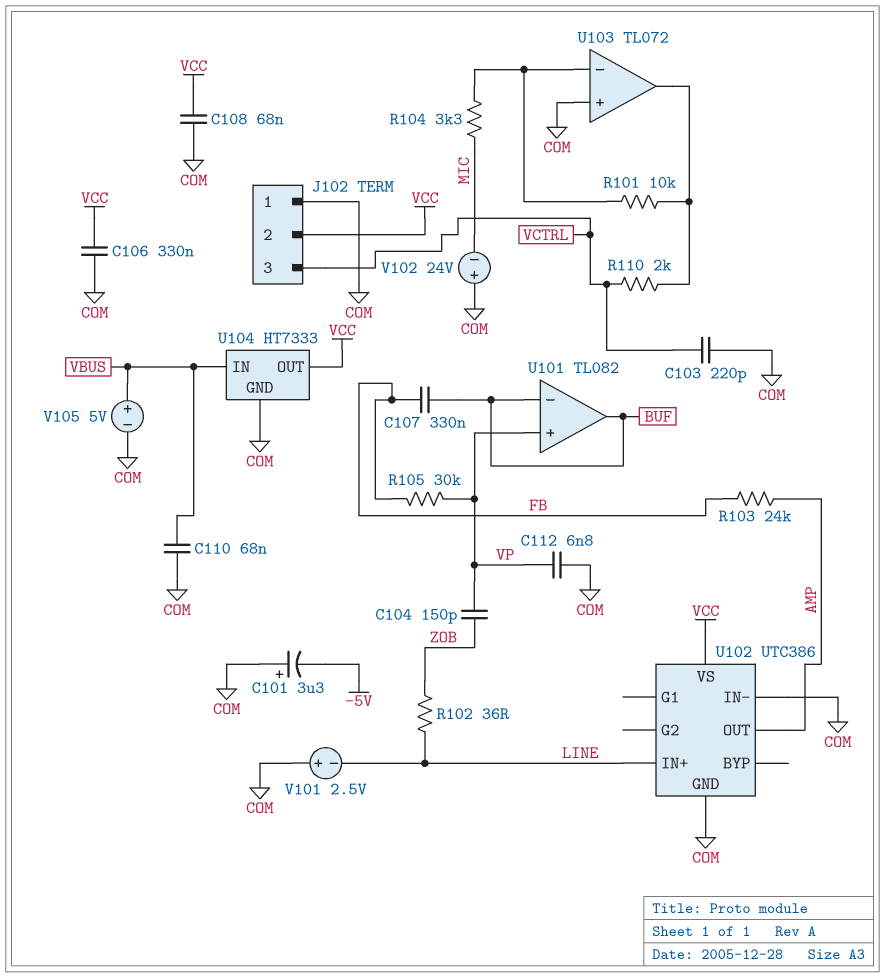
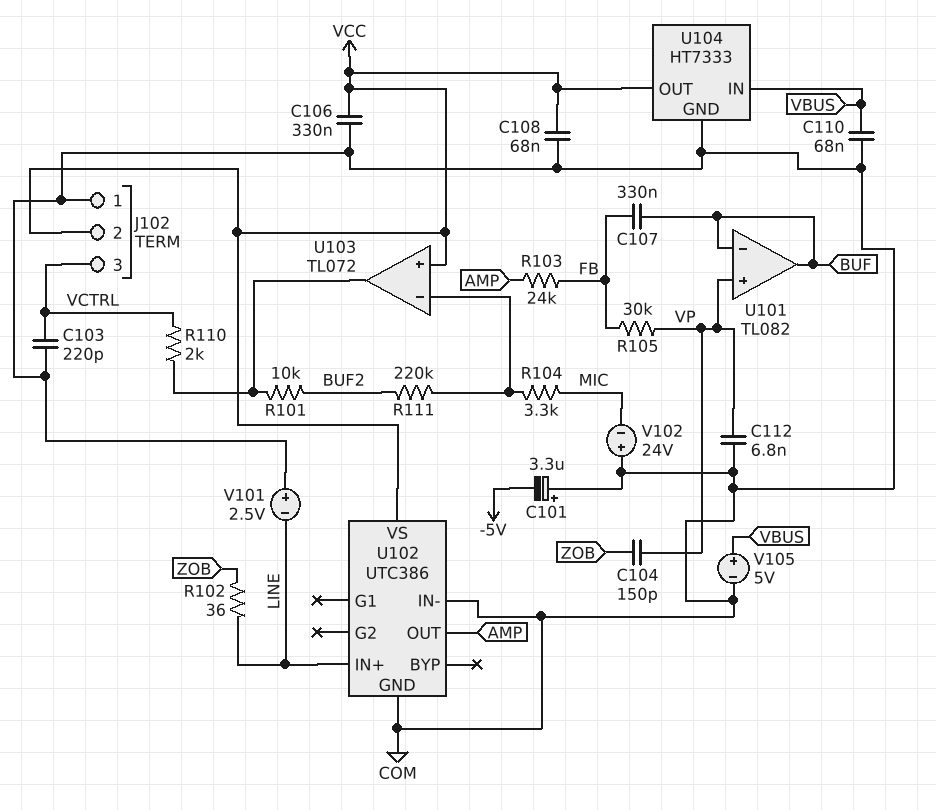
R101: 10k (U103/in-, U103/out) -> 10k (BUF2, U103/out)
R111: none -> 220k (BUF2, U103/in-)
U103 pin in+: COM -> VCC

